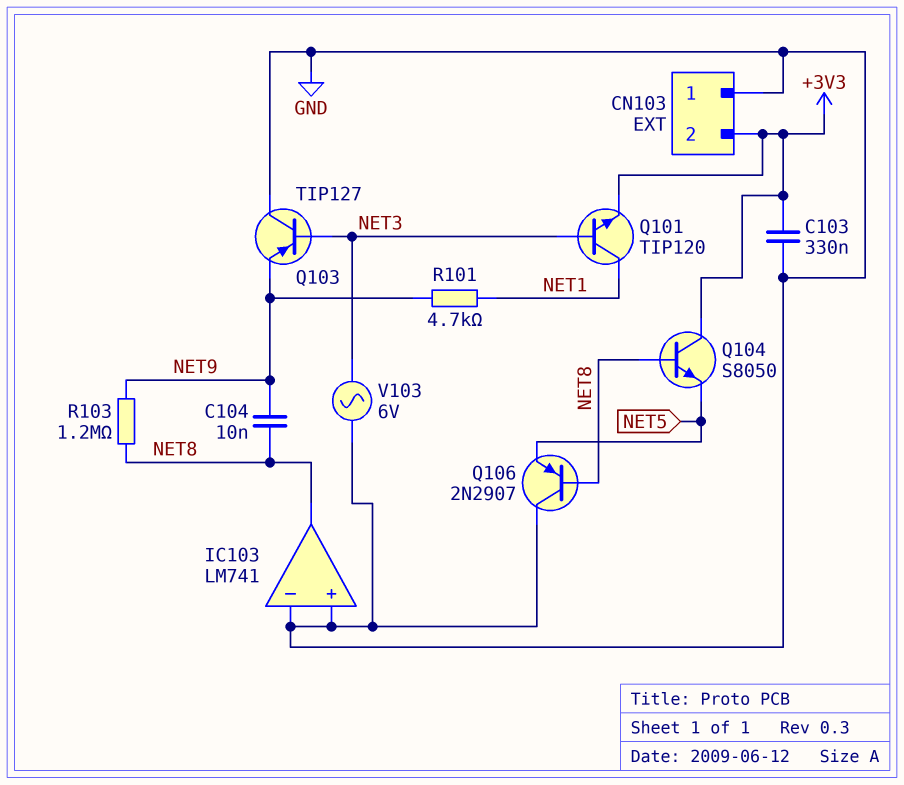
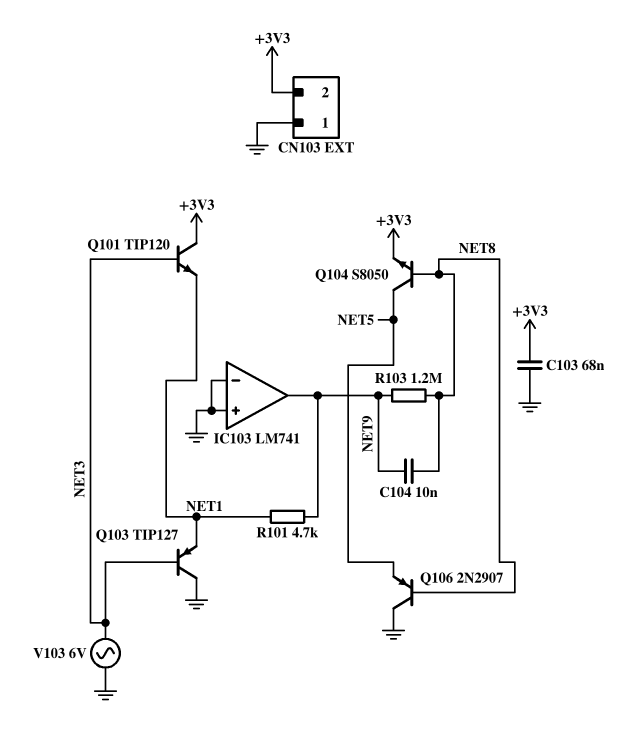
C103: 330nF (+3V3, GND) -> 68nF (+3V3, GND)
IC103 pin out: NET8 -> NET9
Q101: NPN TIP120 (B NET3, C NET1, E +3V3) -> NPN TIP120 (B NET3, C +3V3, E NET1)
Q103: PNP TIP127 (B NET3, C GND, E NET9) -> PNP TIP127 (B NET3, C GND, E NET1)
Q104: NPN S8050 (B NET8, C +3V3, E NET5) -> NPN S8050 (B NET8, C NET5, E +3V3)

